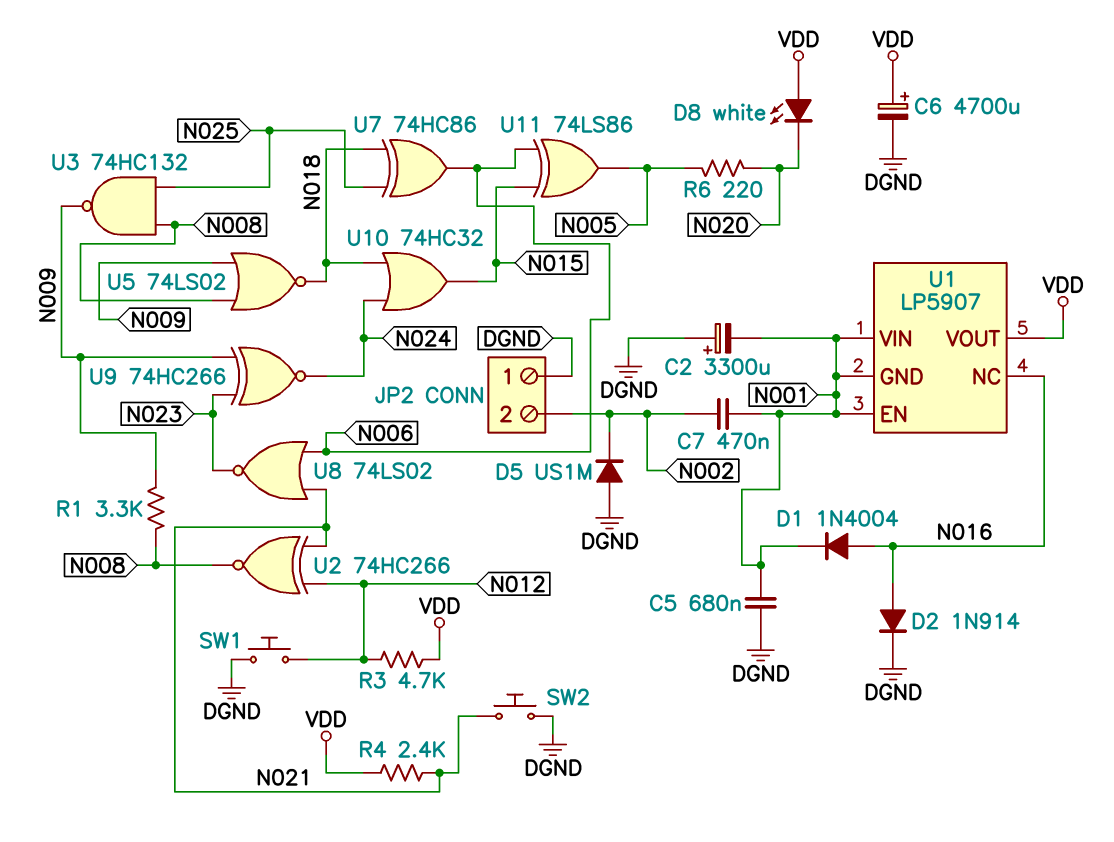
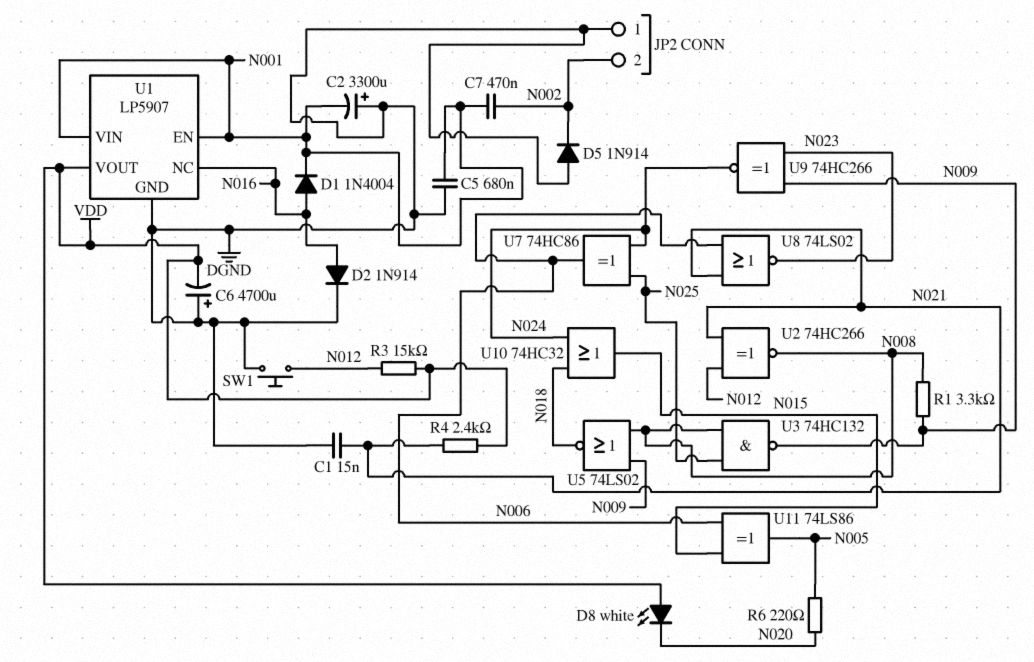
C1: none -> 15nF (DGND, N021)
C6: 4700uF (plus VDD, minus DGND) -> 4700uF (plus DGND, minus VDD)
D5: diode US1M (A DGND, K N002) -> diode 1N914 (A DGND, K N002)
R3: 4.7k (N012, VDD) -> 15k (N012, VDD)
SW2: button (DGND, N021) -> none
U1 pin GND: N001 -> DGND
U7: XOR 74HC86 (in N018, in N025, out N006) -> XOR 74HC86 (in N024, in N025, out N006)

